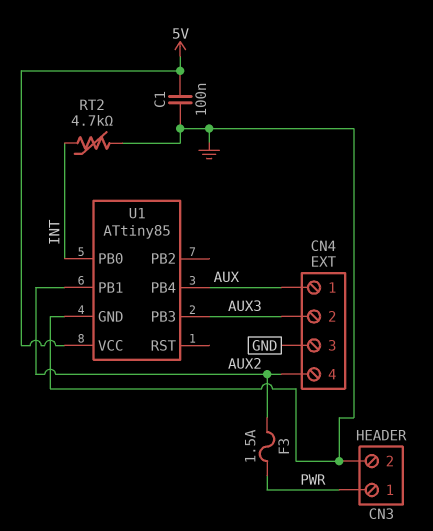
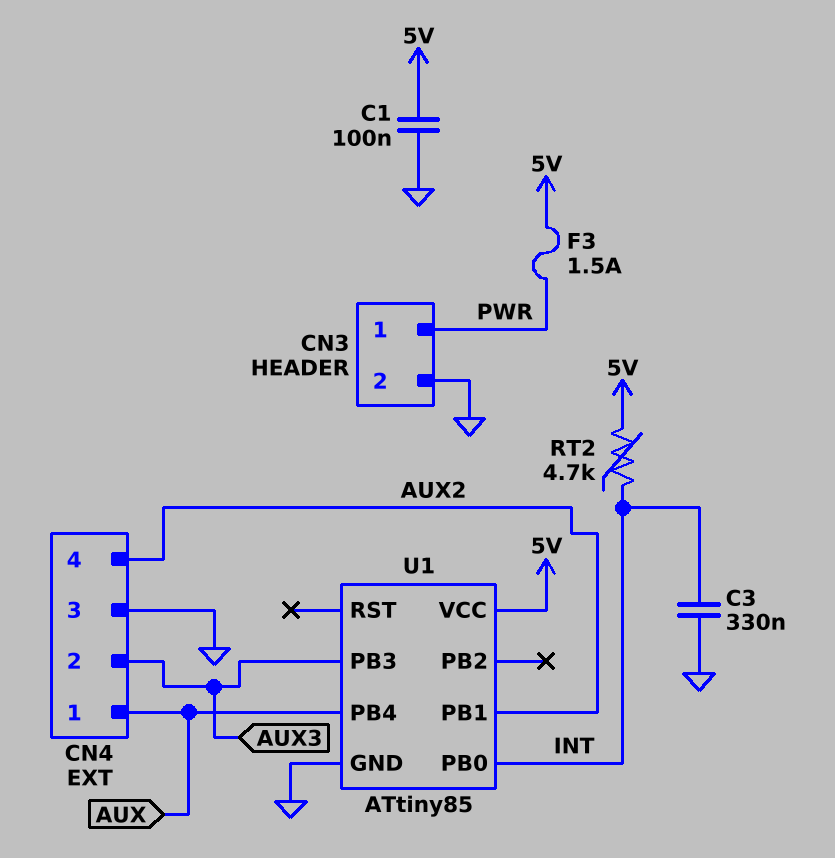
C3: none -> 330nF (GND, INT)
F3: 1.5A (AUX2, PWR) -> 1.5A (5V, PWR)
RT2: 4.7k (GND, INT) -> 4.7k (5V, INT)

